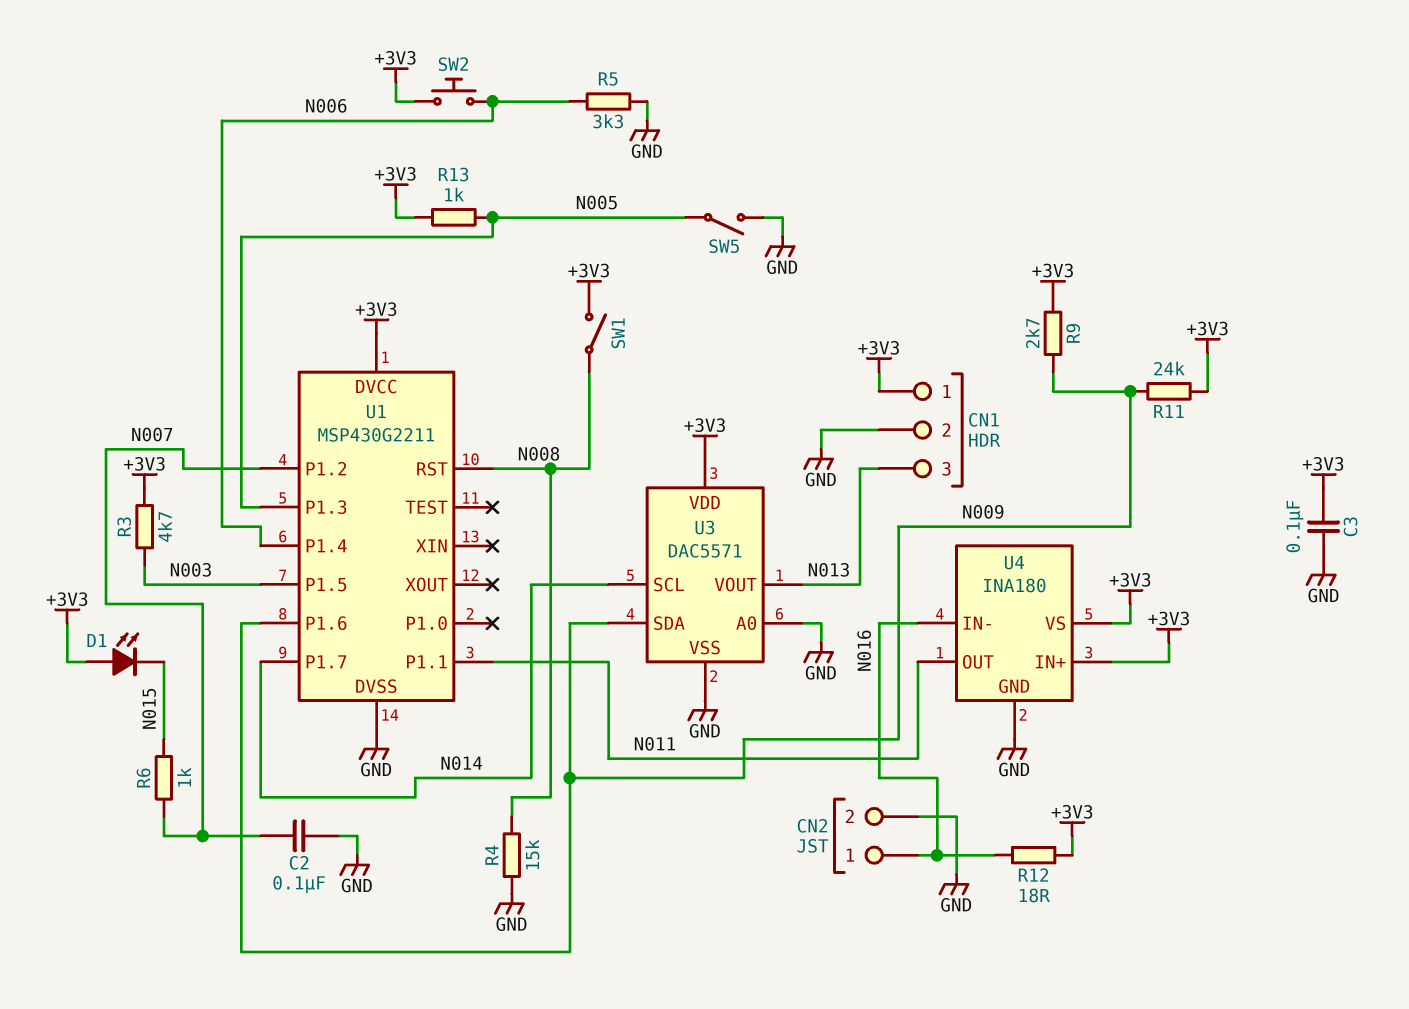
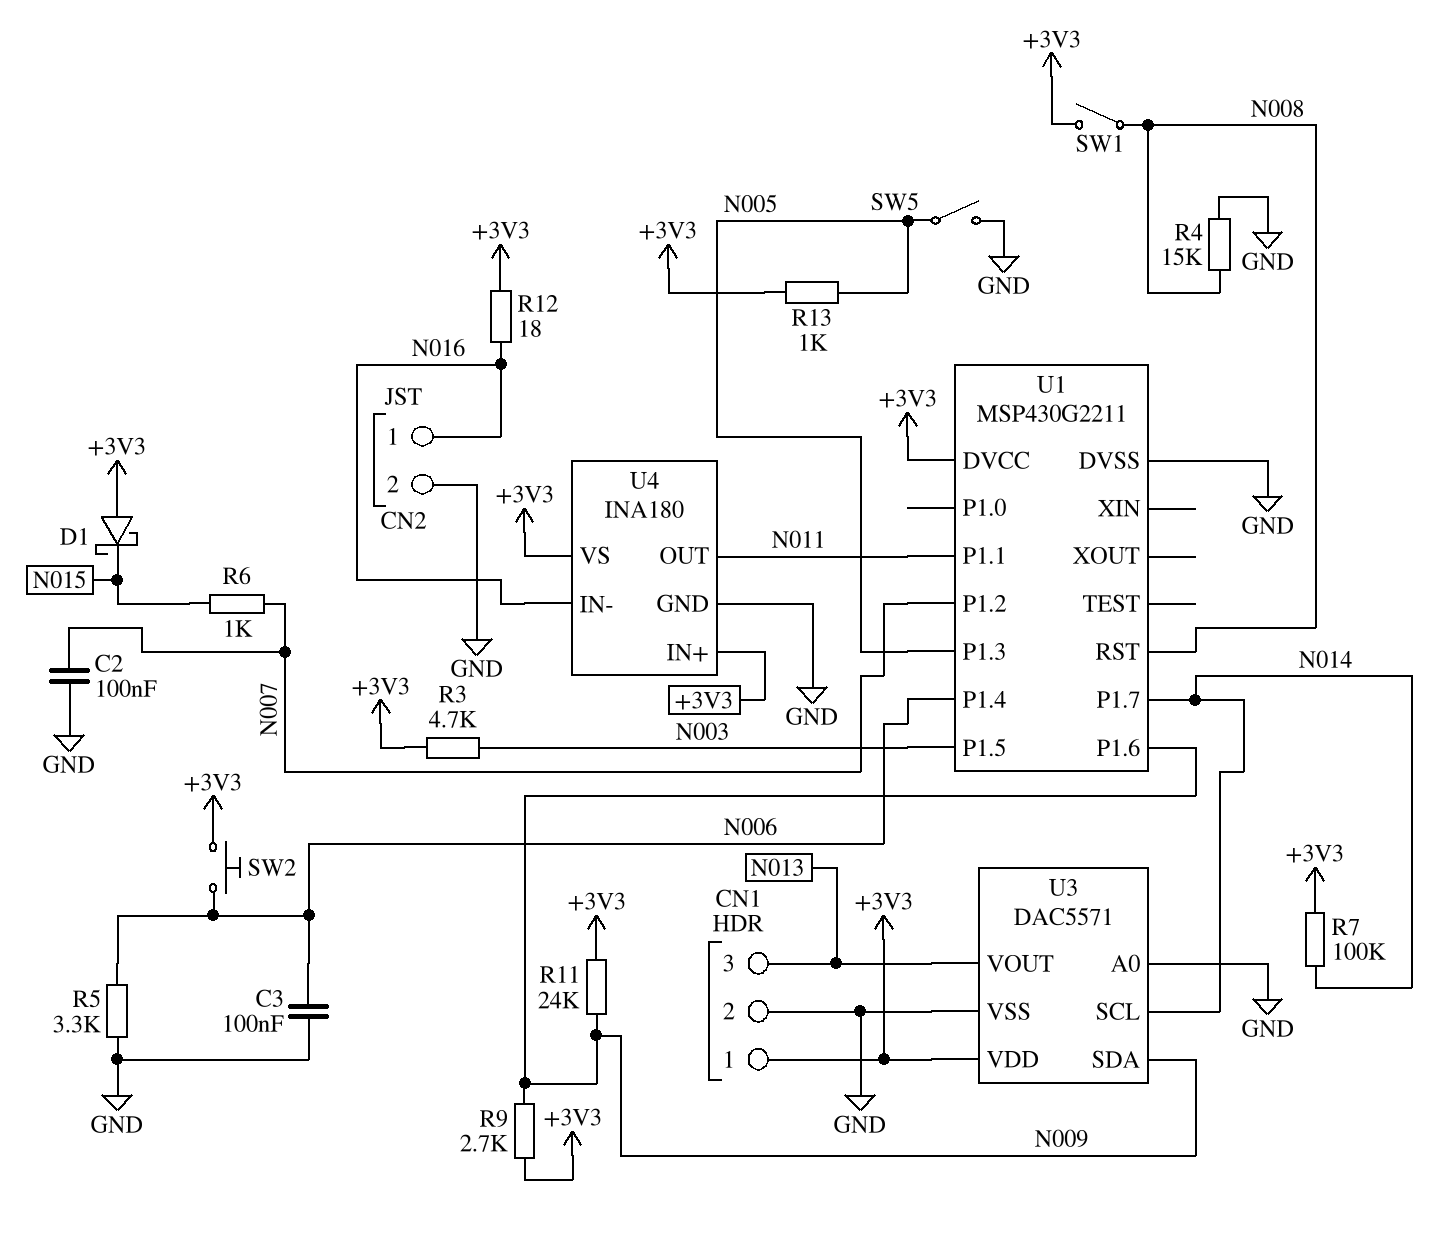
C3: 100nF (+3V3, GND) -> 100nF (GND, N006)
D1: LED (A +3V3, K N015) -> schottky (A +3V3, K N015)
R7: none -> 100k (+3V3, N014)

